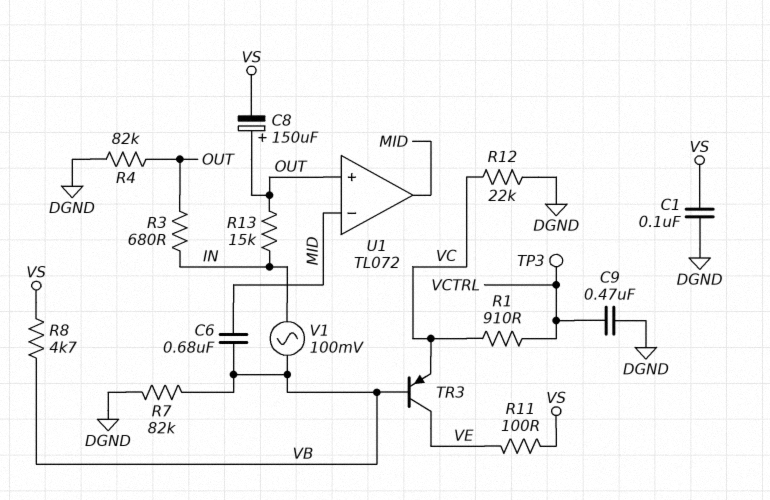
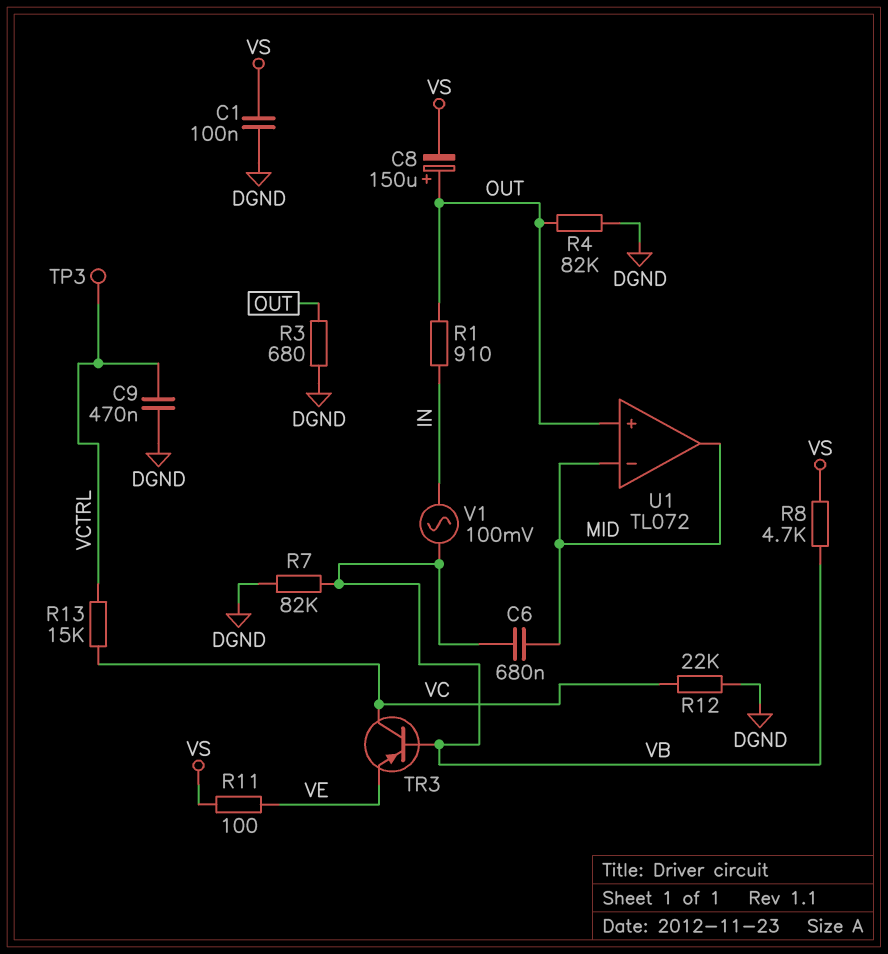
R1: 910 (VC, VCTRL) -> 910 (IN, OUT)
R3: 680 (IN, OUT) -> 680 (DGND, OUT)
R13: 15k (IN, OUT) -> 15k (VC, VCTRL)
TR3: PNP (B VB, C VE, E VC) -> PNP (B VB, C VC, E VE)

